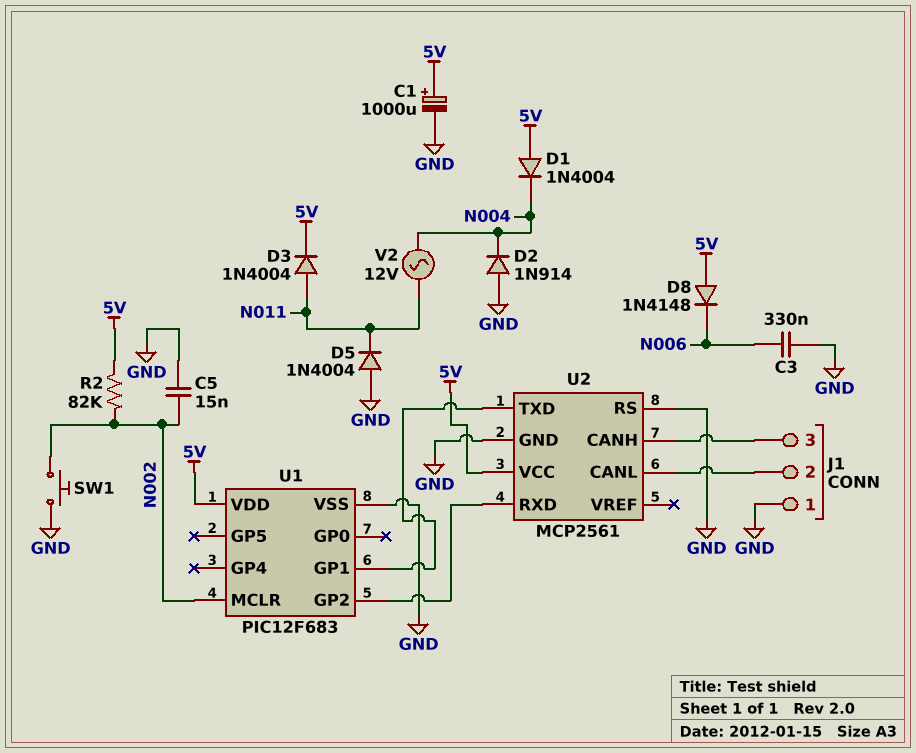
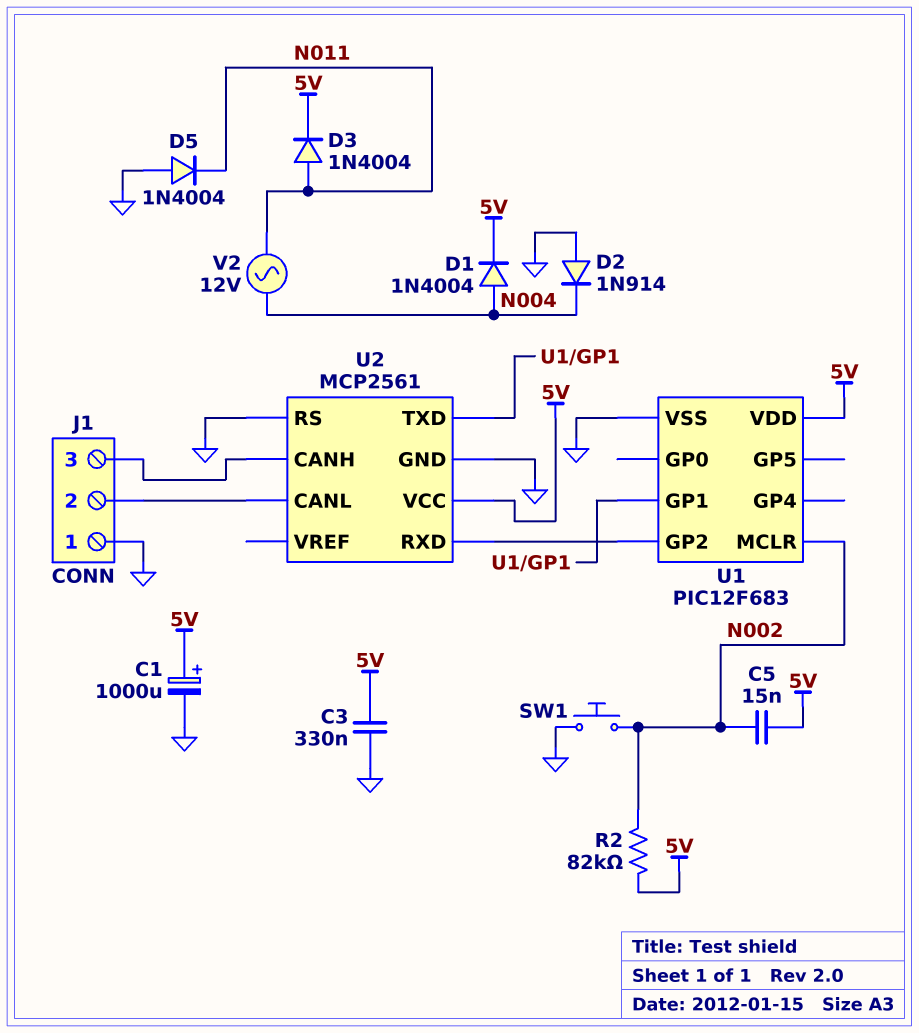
C3: 330nF (GND, N006) -> 330nF (5V, GND)
C5: 15nF (GND, N002) -> 15nF (5V, N002)
D1: diode 1N4004 (A 5V, K N004) -> diode 1N4004 (A N004, K 5V)
D8: diode 1N4148 (A 5V, K N006) -> none

